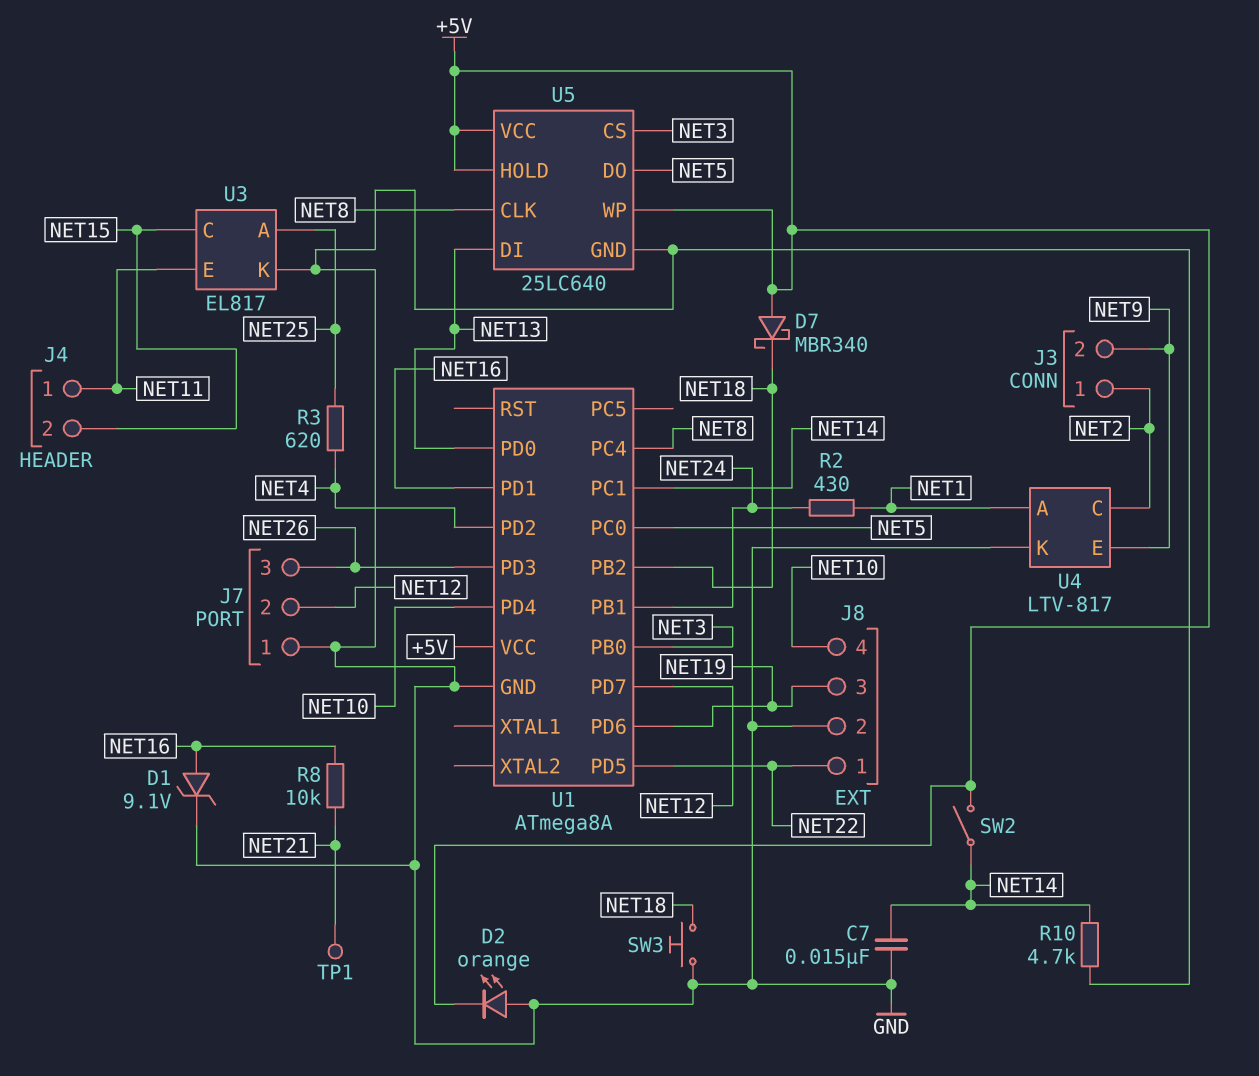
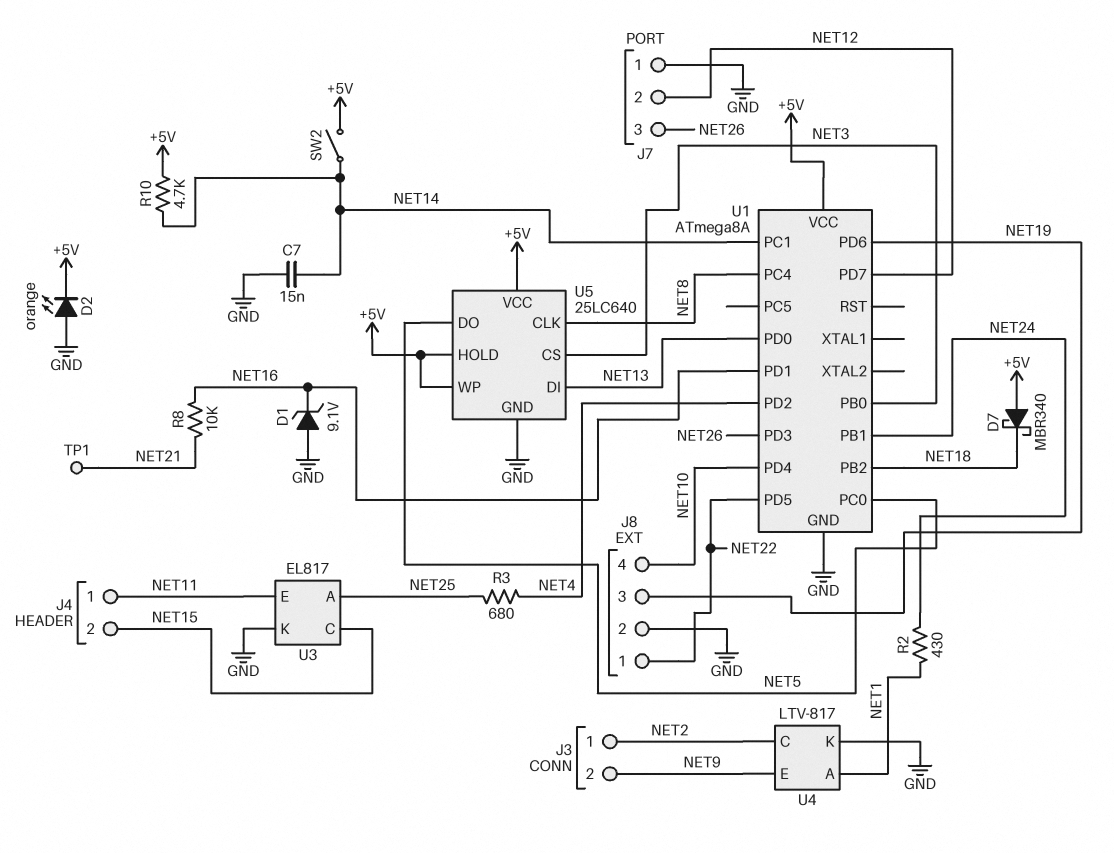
D1: zener 9.1V (A NET16, K GND) -> zener 9.1V (A GND, K NET16)
R3: 620 (NET4, NET25) -> 680 (NET4, NET25)
R10: 4.7k (GND, NET14) -> 4.7k (+5V, NET14)
SW3: button (GND, NET18) -> none

